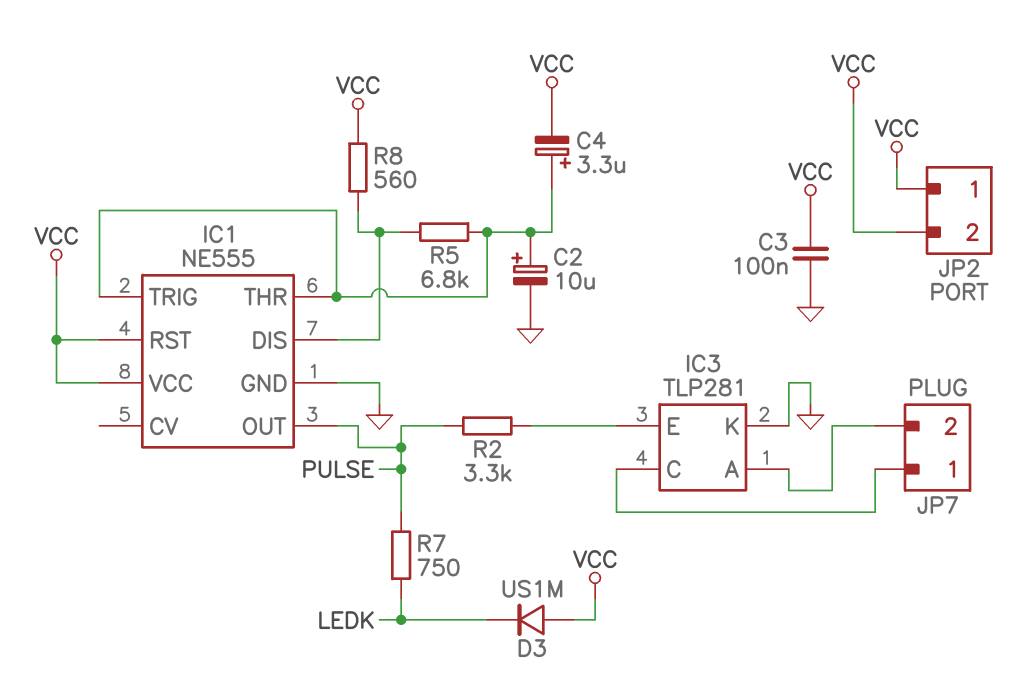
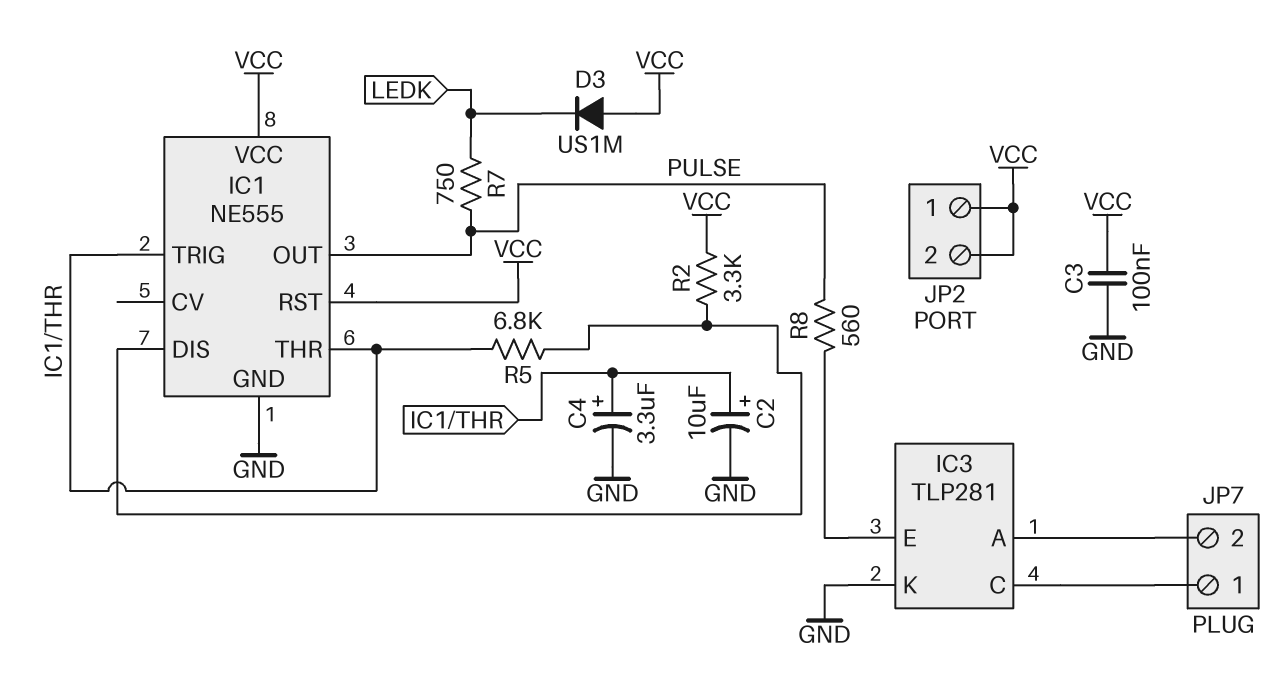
C4: 3.3uF (plus IC1/THR, minus VCC) -> 3.3uF (plus IC1/THR, minus GND)
R2: 3.3k (IC3/E, PULSE) -> 3.3k (IC1/DIS, VCC)
R8: 560 (IC1/DIS, VCC) -> 560 (IC3/E, PULSE)

